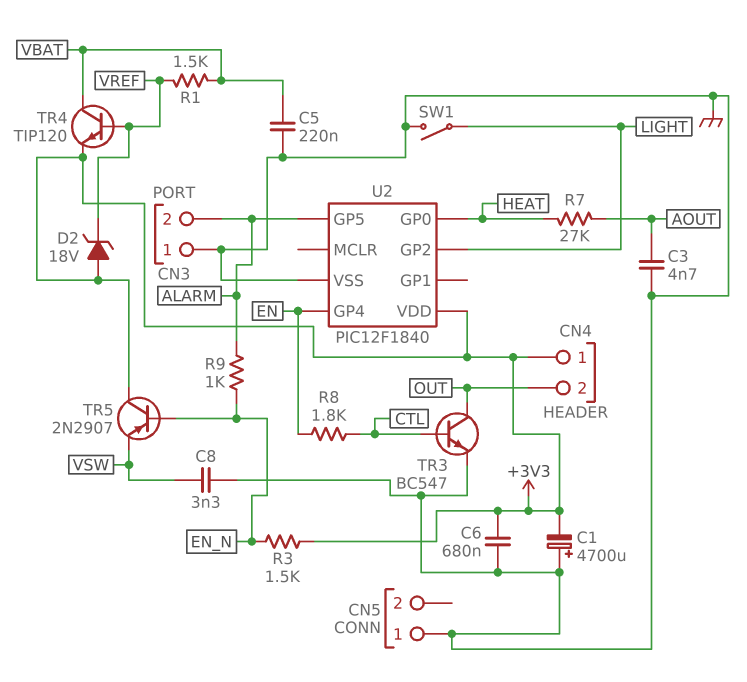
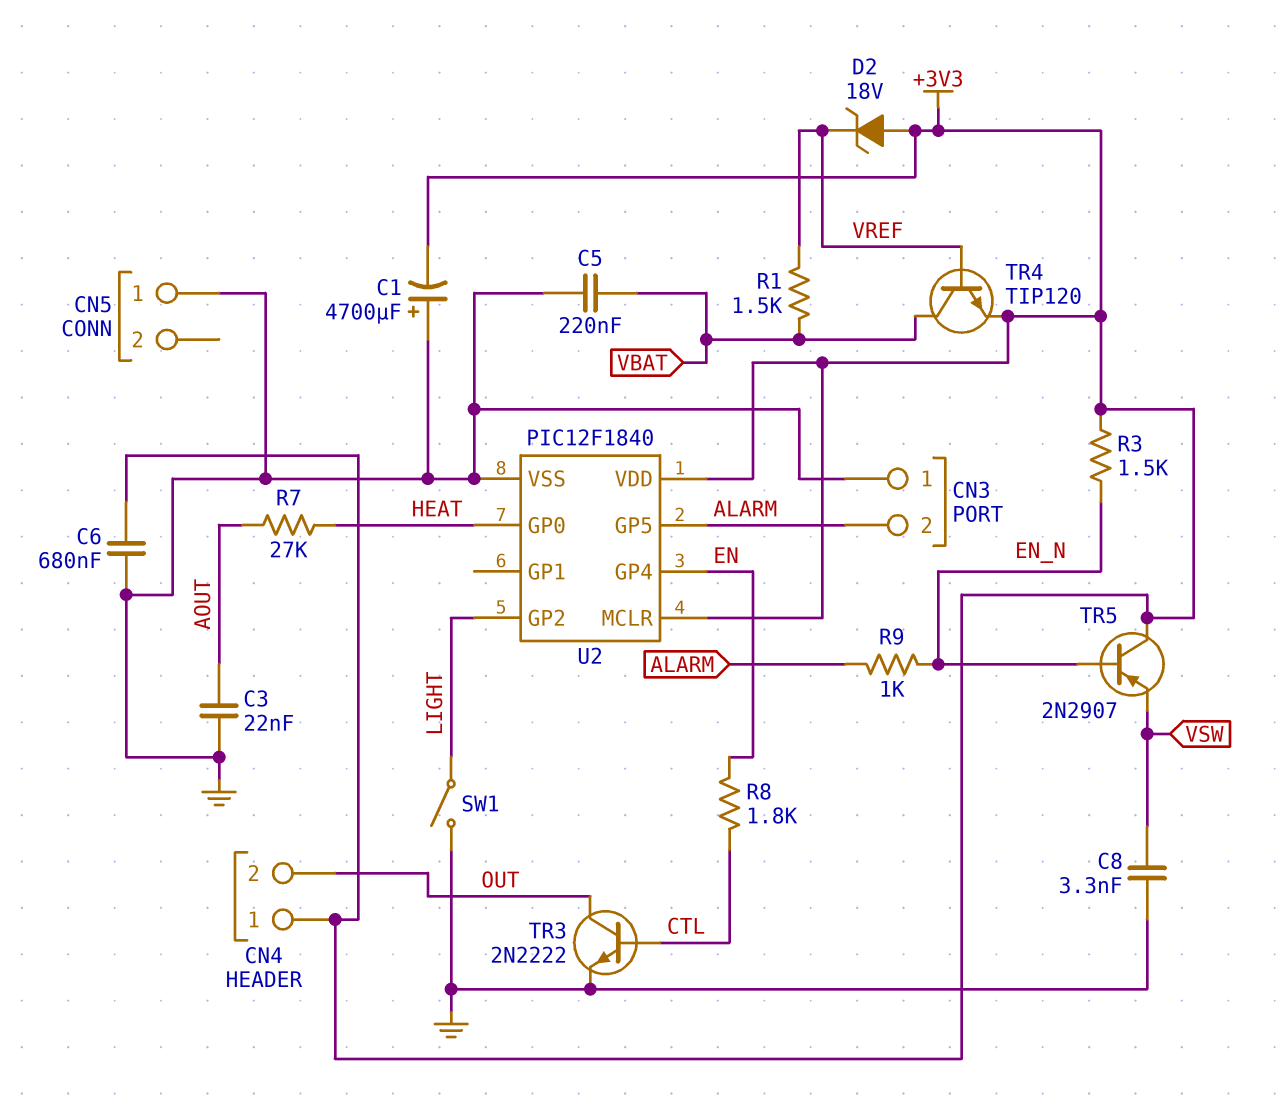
C3: 4.7nF (AOUT, GND) -> 22nF (AOUT, GND)
TR3: NPN BC547 (B CTL, C OUT, E GND) -> NPN 2N2222 (B CTL, C OUT, E GND)
U2 pin MCLR: none -> +3V3

